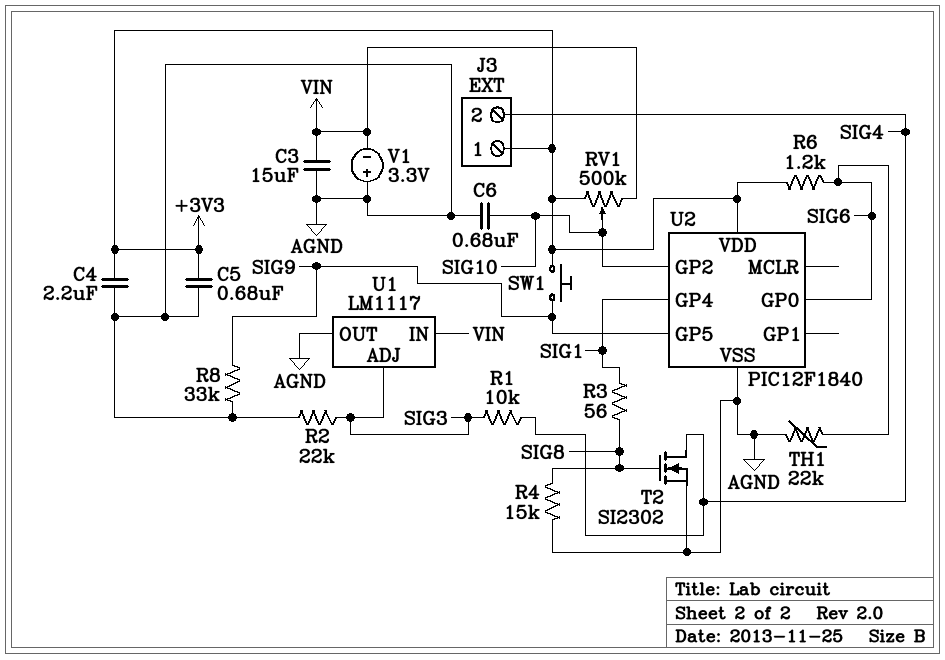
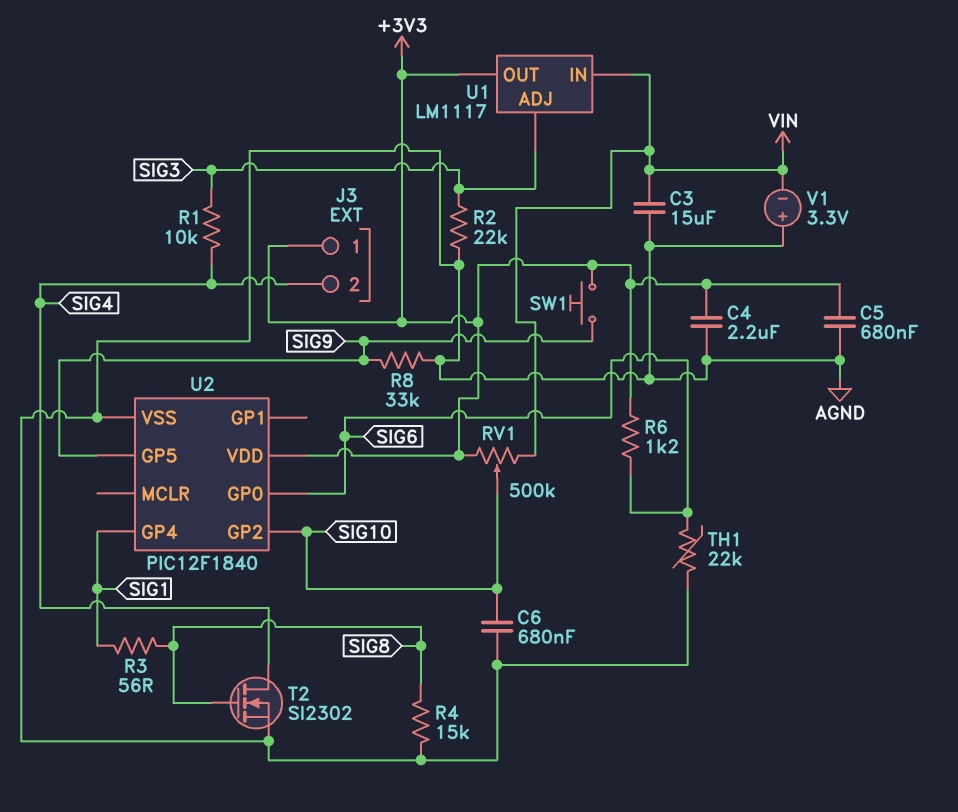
U1 pin OUT: AGND -> +3V3

